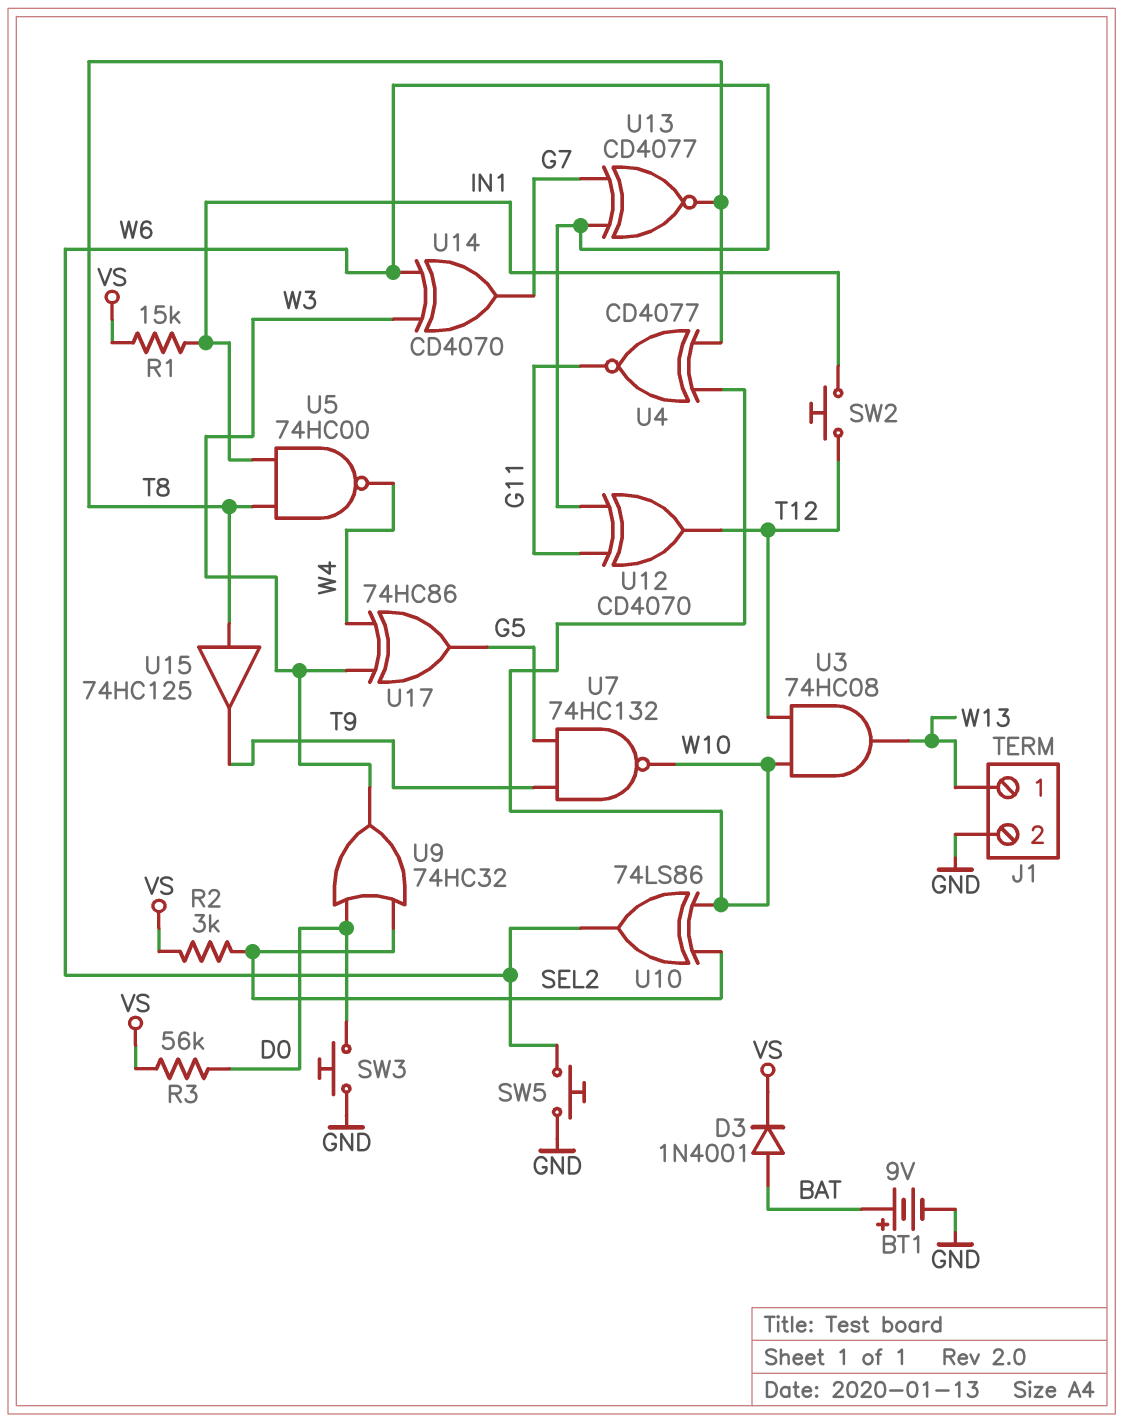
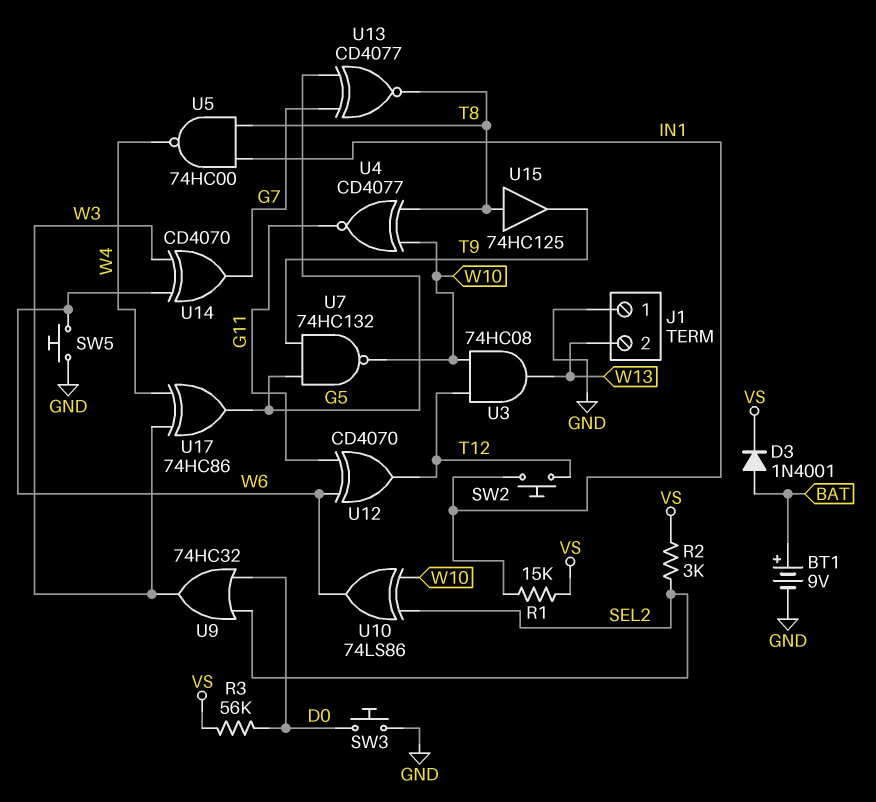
J1 pin 1: W13 -> GND
J1 pin 2: GND -> W13
U13: XNOR CD4077 (in G7, in W6, out T8) -> XNOR CD4077 (in G5, in G7, out T8)

